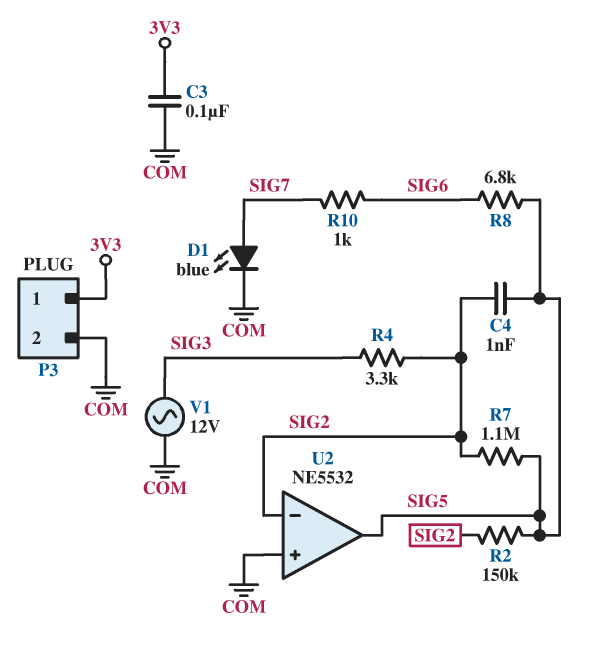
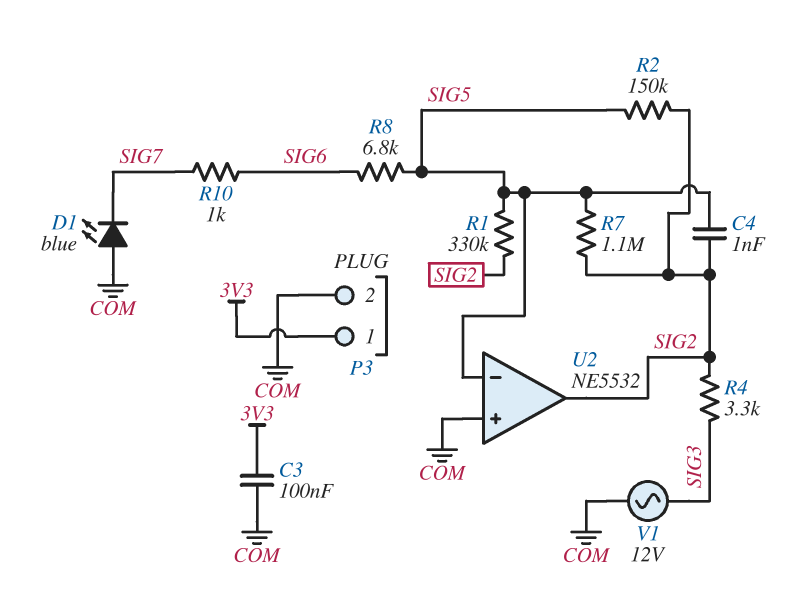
D1: LED blue (A SIG7, K COM) -> LED blue (A COM, K SIG7)
R1: none -> 330k (SIG2, SIG5)
U2 pin in-: SIG2 -> SIG5
U2 pin out: SIG5 -> SIG2

